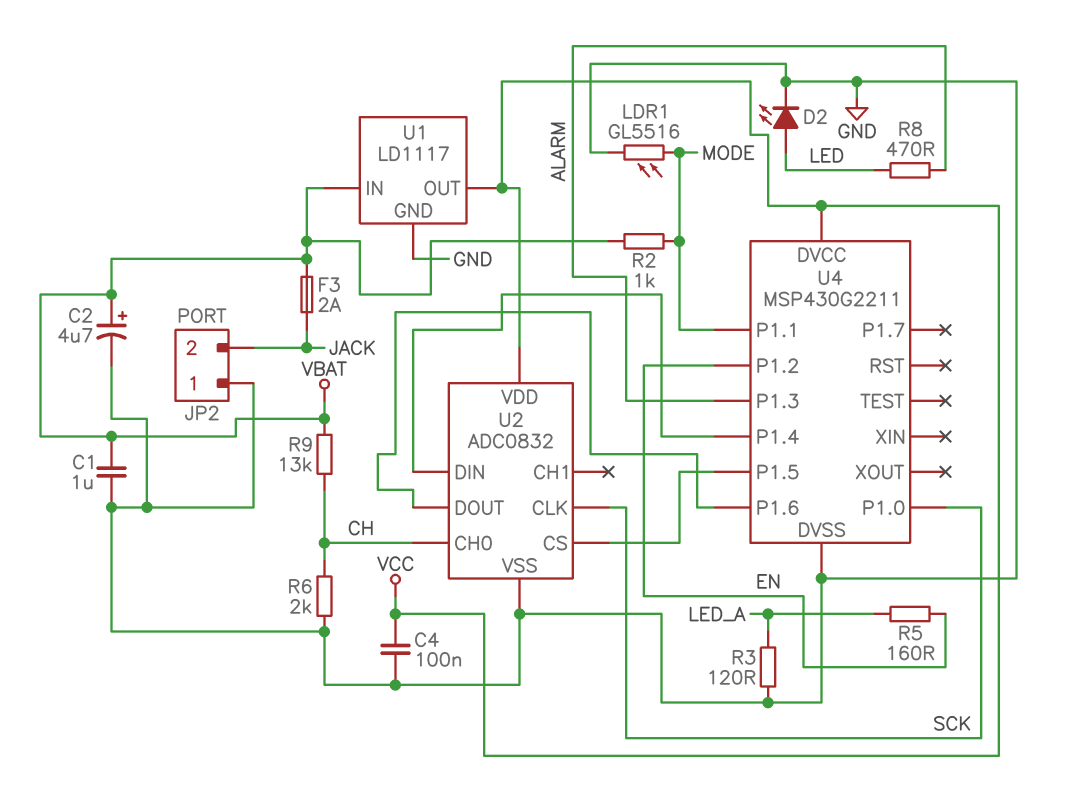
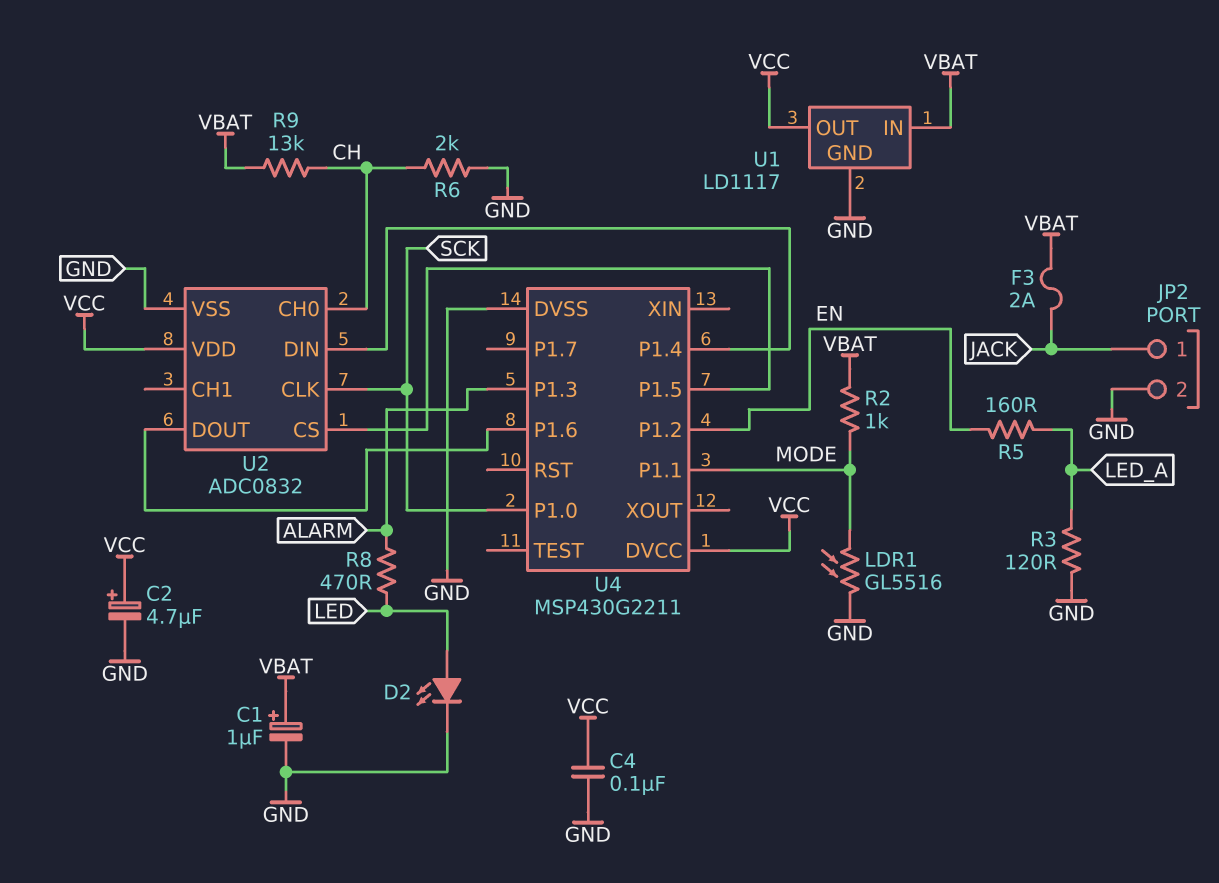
C1: 1uF (GND, VBAT) -> 1uF (plus VBAT, minus GND)
C2: 4.7uF (plus VBAT, minus GND) -> 4.7uF (plus VCC, minus GND)
JP2 pin 1: GND -> JACK
JP2 pin 2: JACK -> GND

